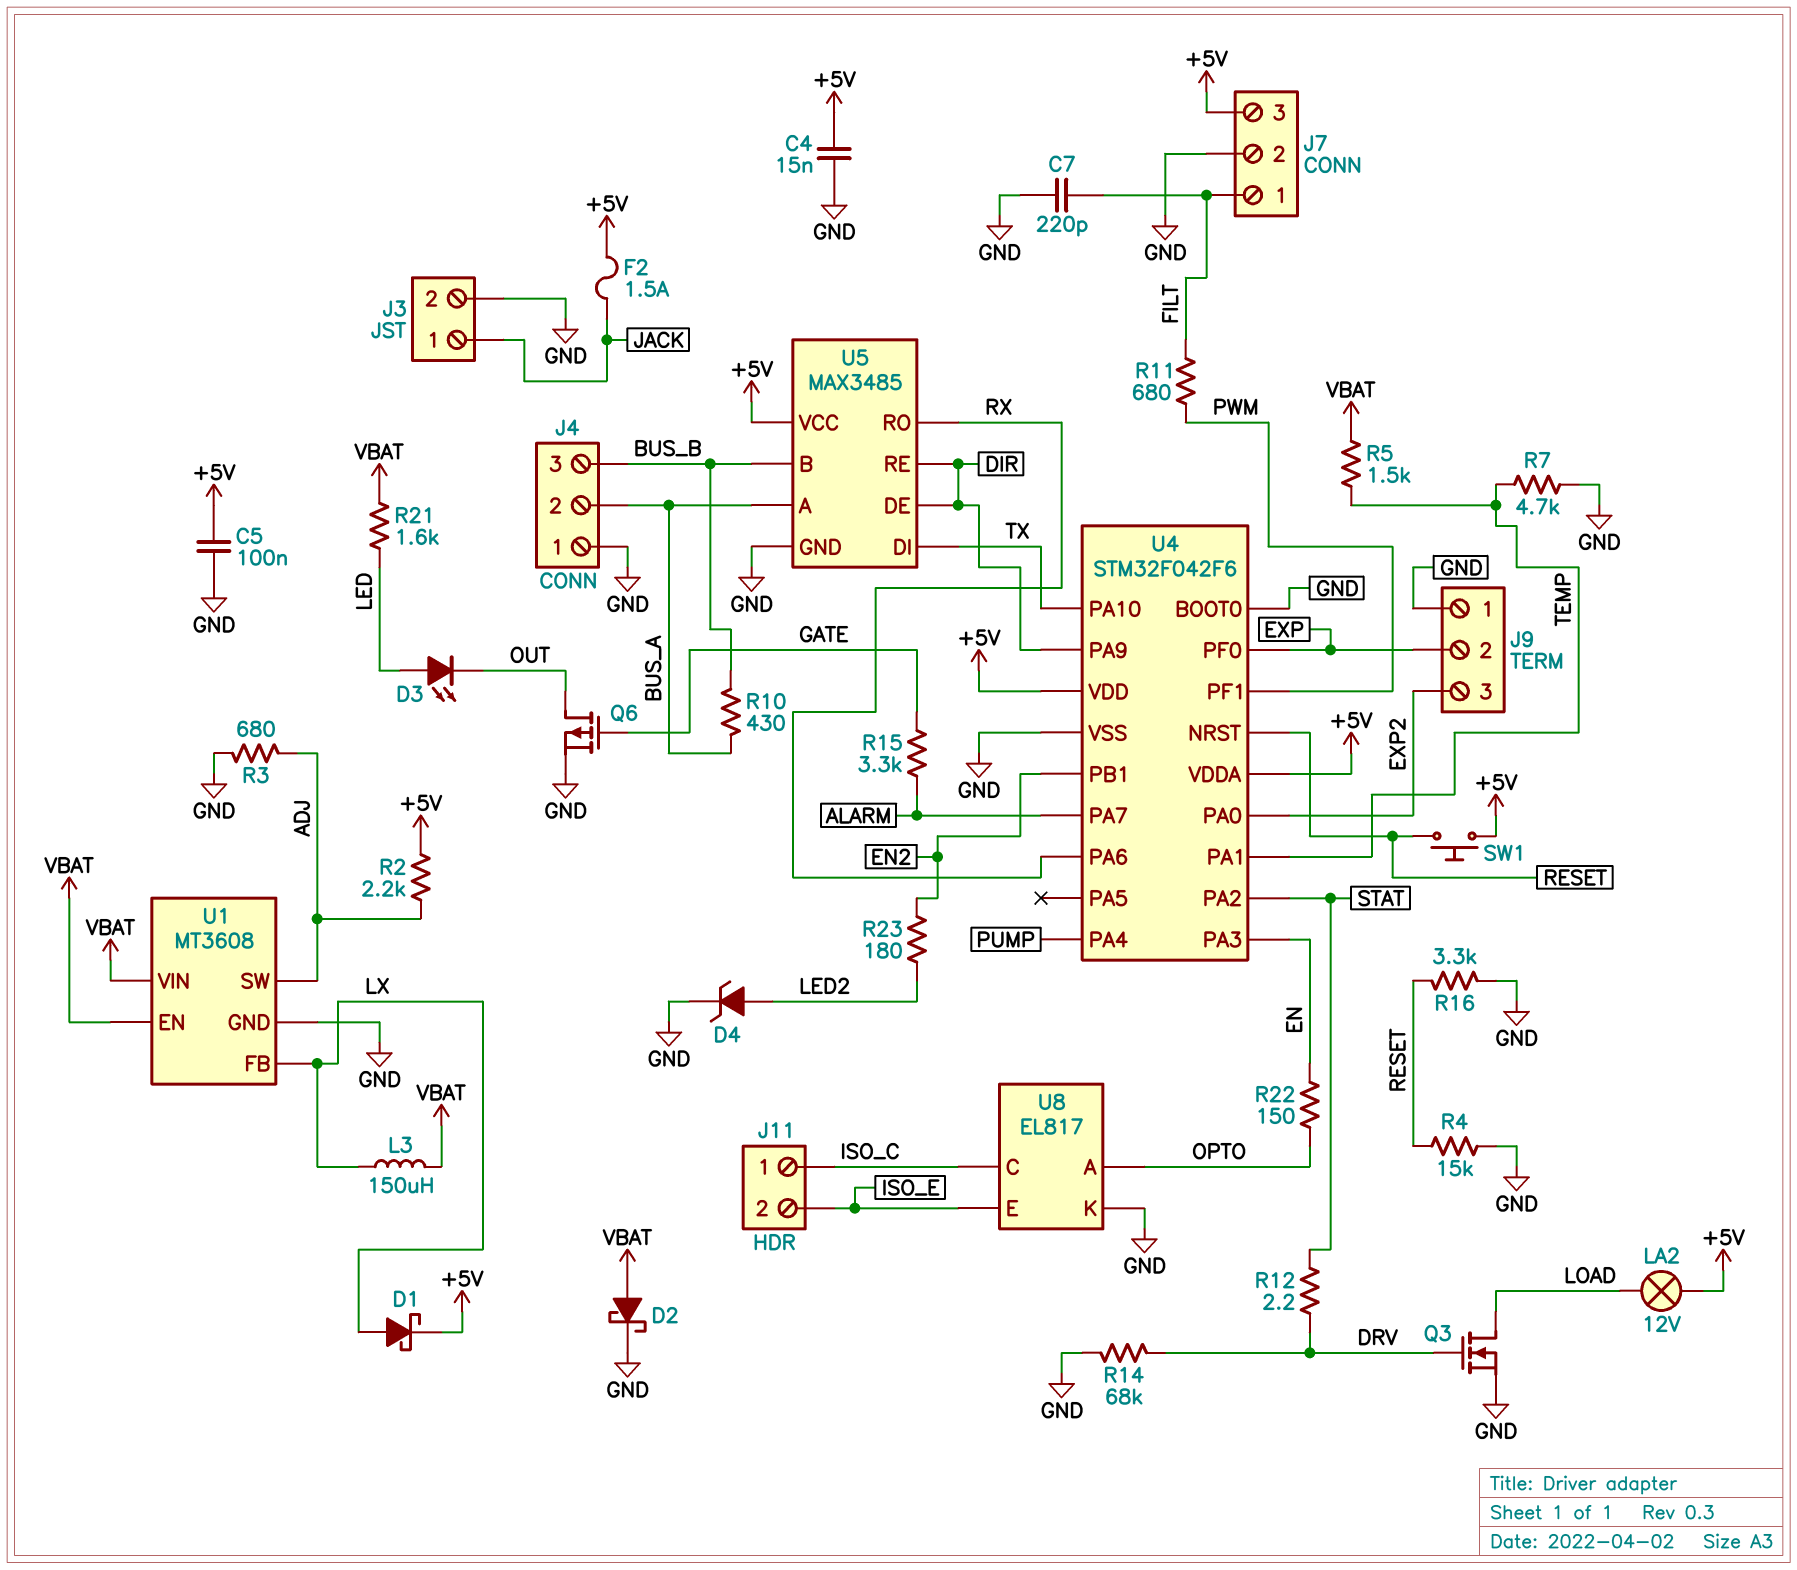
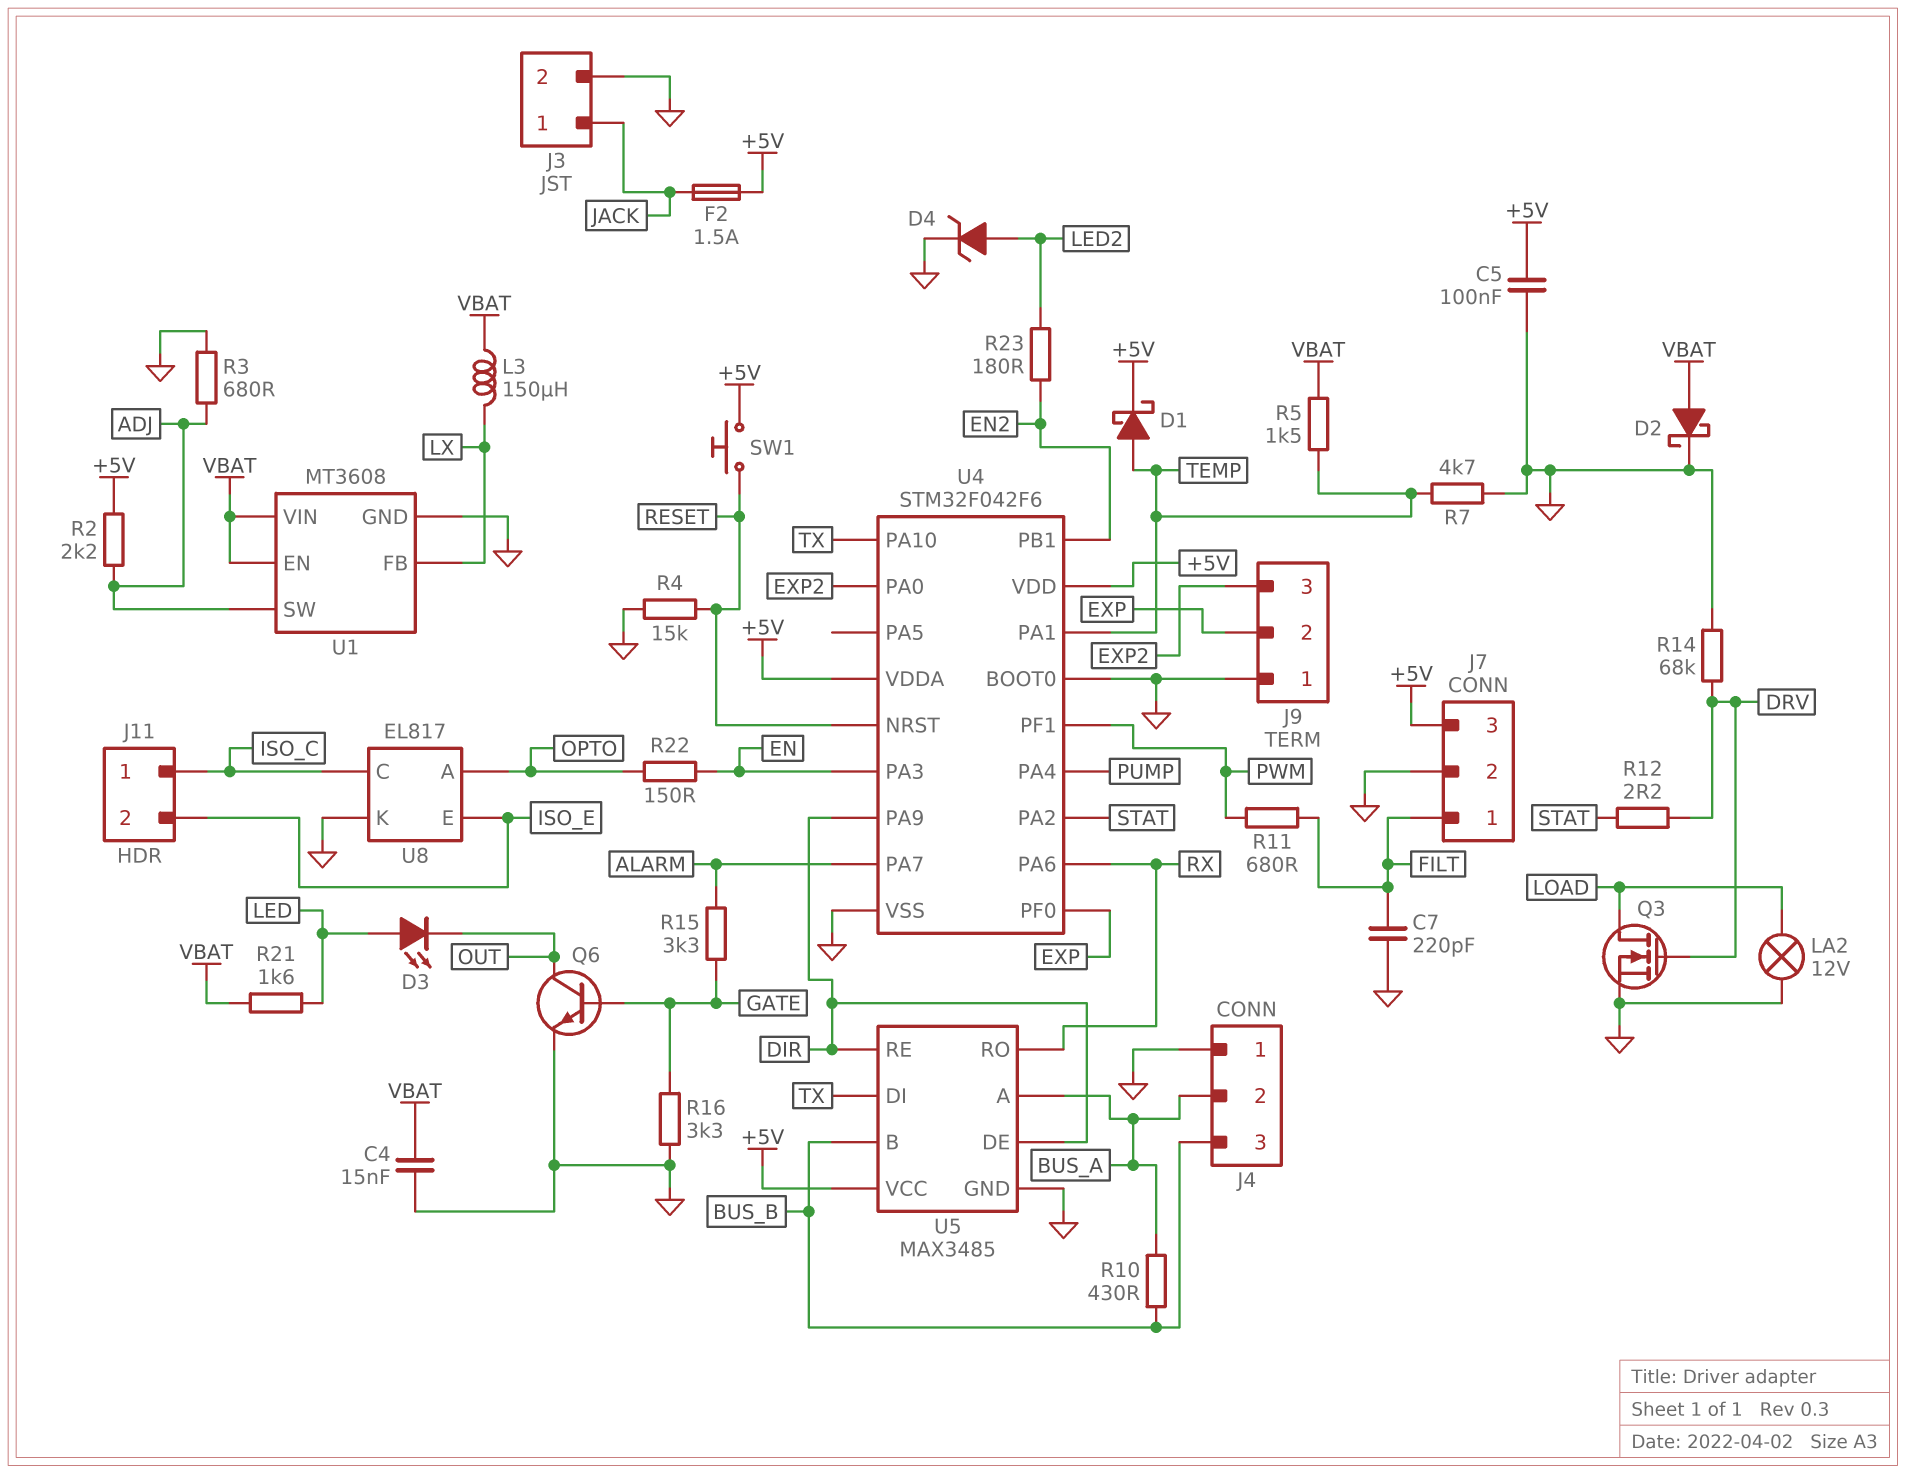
C4: 15nF (+5V, GND) -> 15nF (GND, VBAT)
D1: schottky (A LX, K +5V) -> schottky (A TEMP, K +5V)
LA2: lamp 12V (+5V, LOAD) -> lamp 12V (GND, LOAD)
Q6: PMOS (G GATE, D OUT, S GND) -> NPN (B GATE, C OUT, E GND)
R16: 3.3k (GND, RESET) -> 3.3k (GATE, GND)

